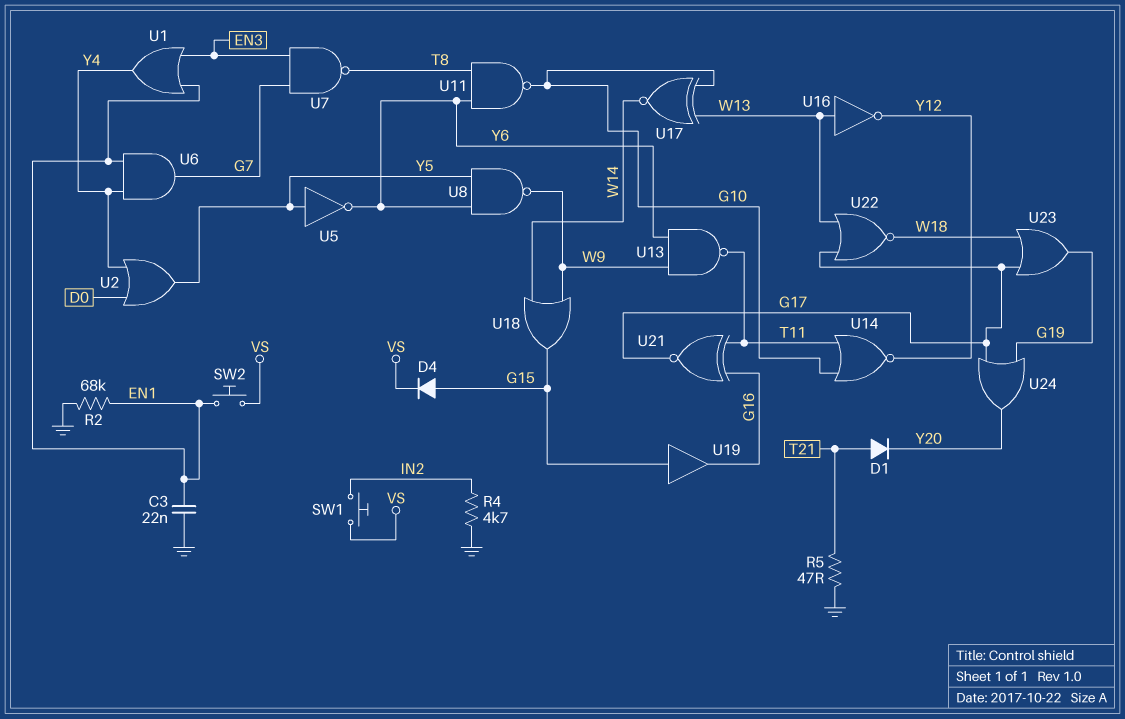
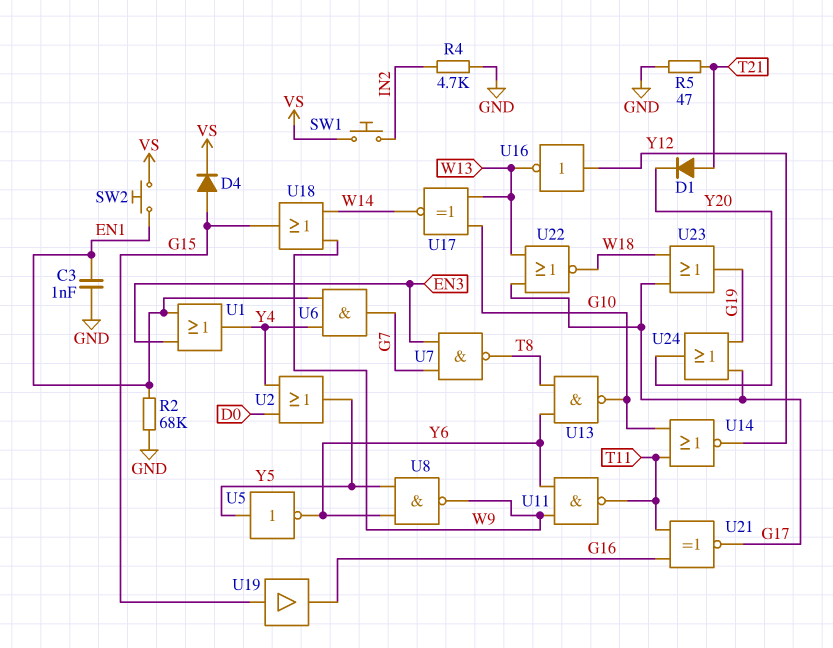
C3: 22nF (EN1, GND) -> 1nF (EN1, GND)
U11: NAND (in T8, in Y6, out G10) -> NAND (in W9, in Y6, out T11)
U13: NAND (in W9, in Y6, out T11) -> NAND (in T8, in Y6, out G10)
U16: NOT (in W13, out Y12) -> NOT (in Y12, out W13)

